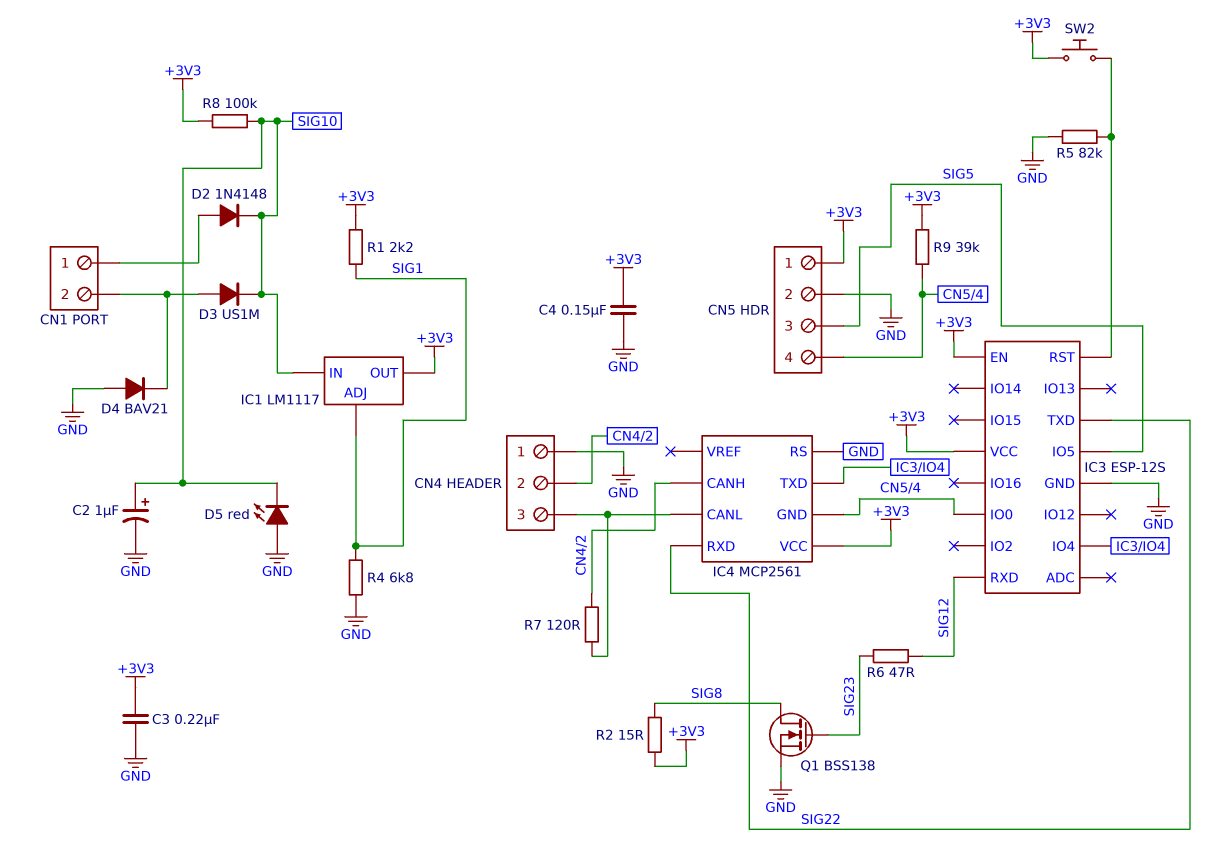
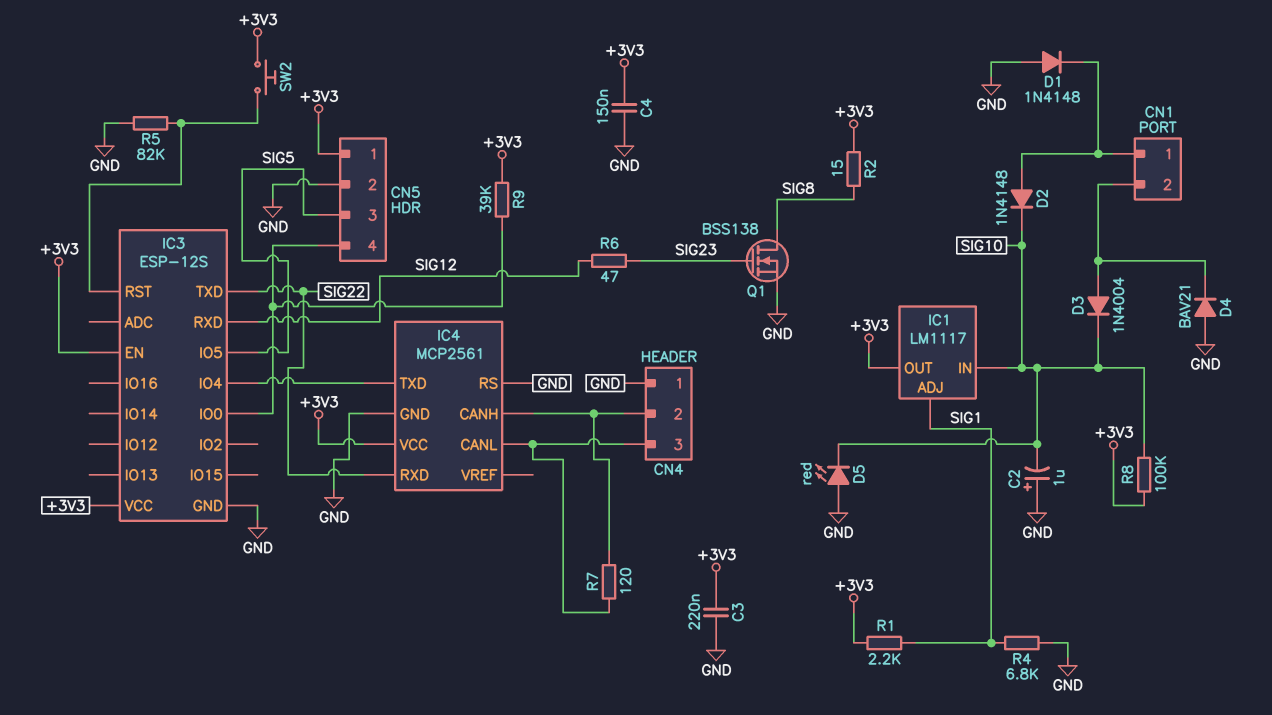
C2: 1uF (plus SIG10, minus GND) -> 1uF (plus GND, minus SIG10)
D1: none -> diode 1N4148 (A GND, K CN1/1)
D3: diode US1M (A CN1/2, K SIG10) -> diode 1N4004 (A CN1/2, K SIG10)
IC4 pin GND: CN5/4 -> GND

